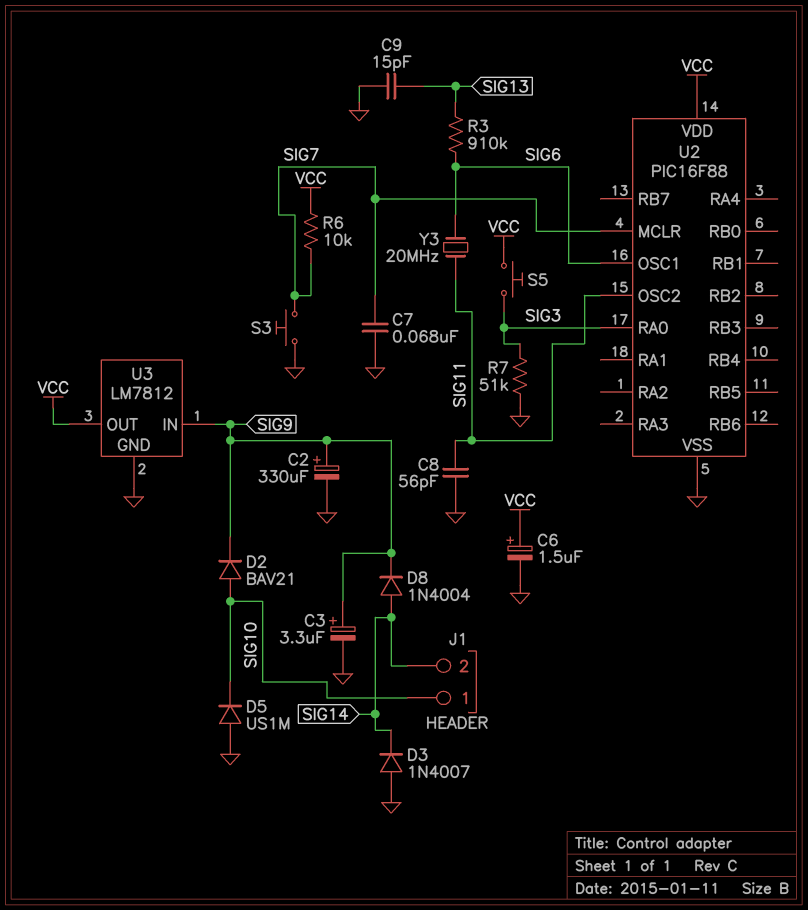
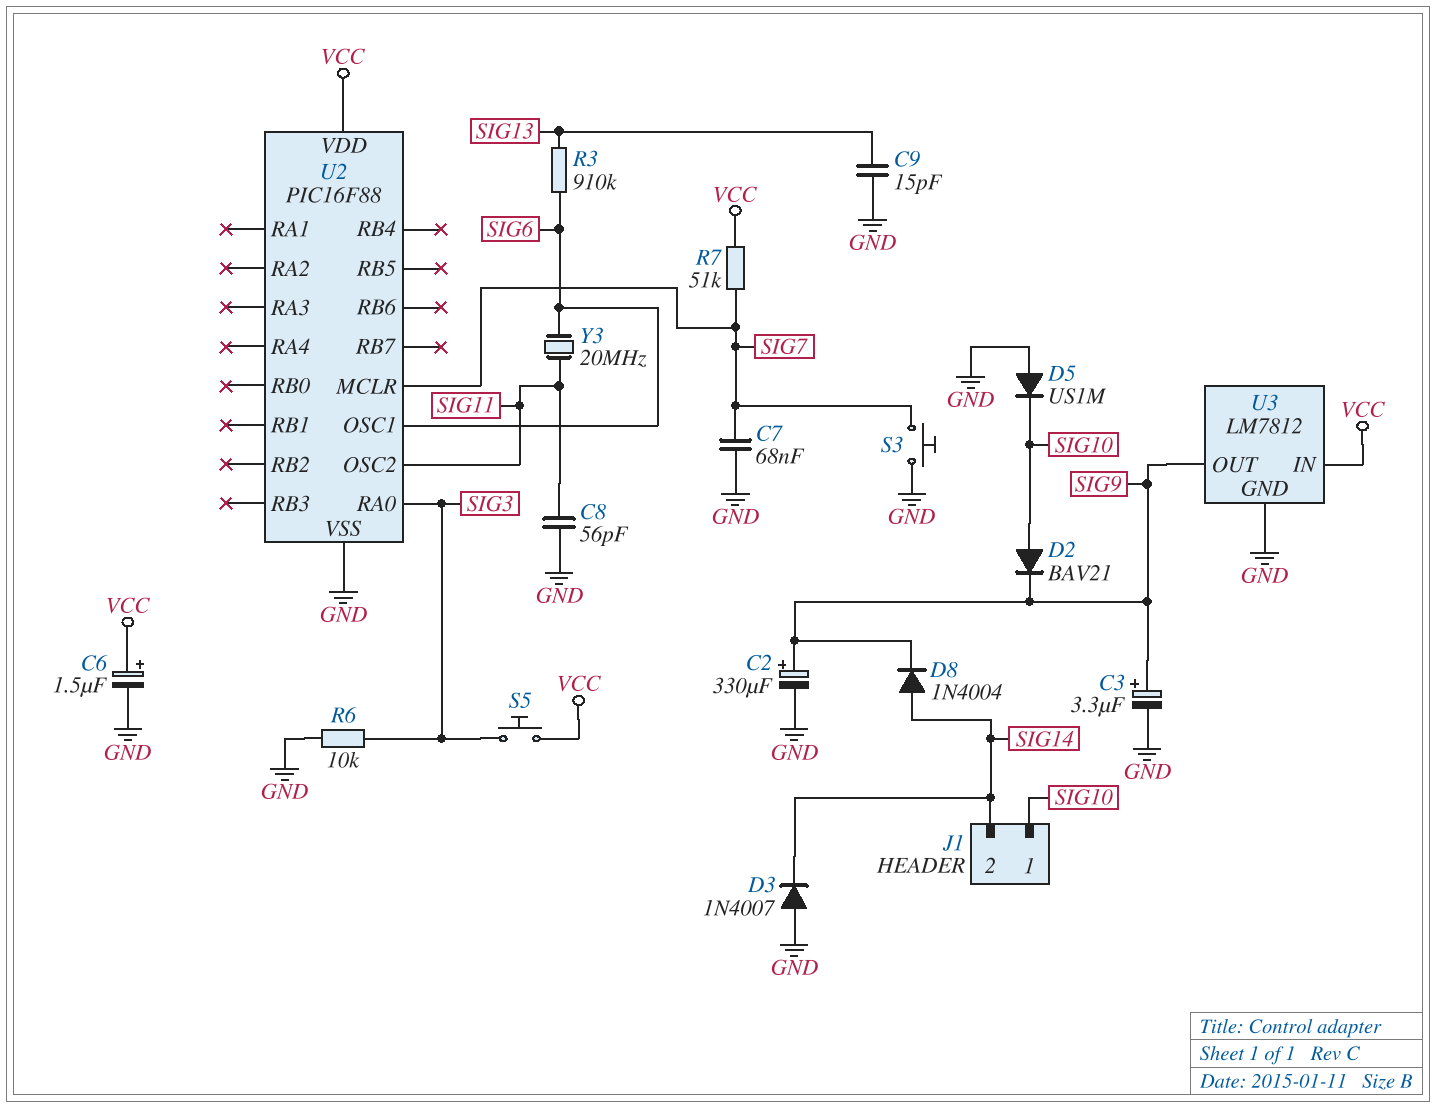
R6: 10k (SIG7, VCC) -> 10k (GND, SIG3)
R7: 51k (GND, SIG3) -> 51k (SIG7, VCC)
U3 pin IN: SIG9 -> VCC
U3 pin OUT: VCC -> SIG9

